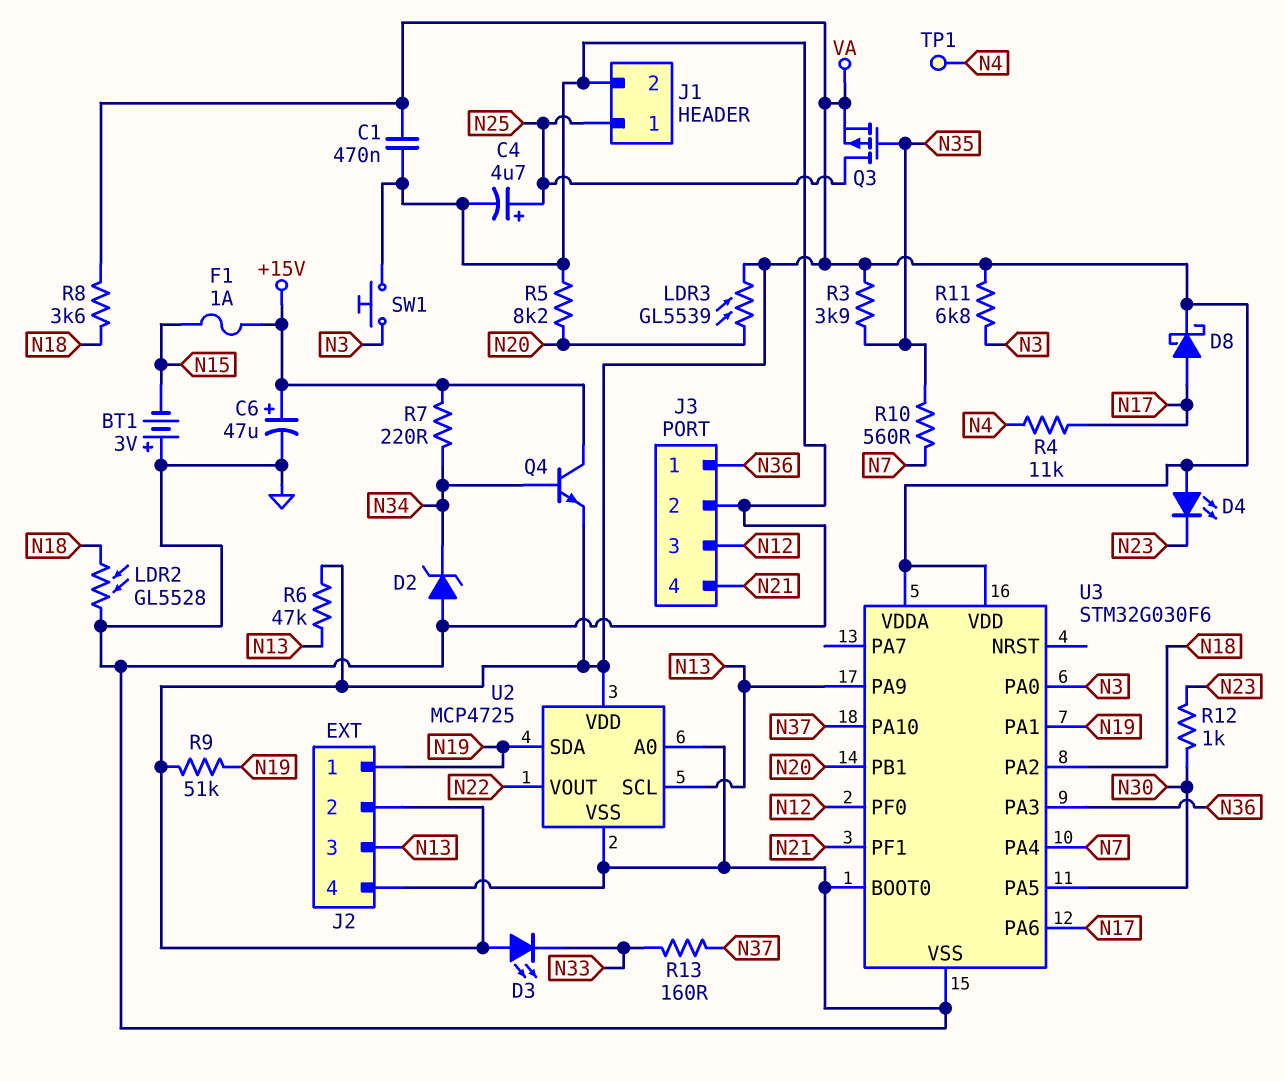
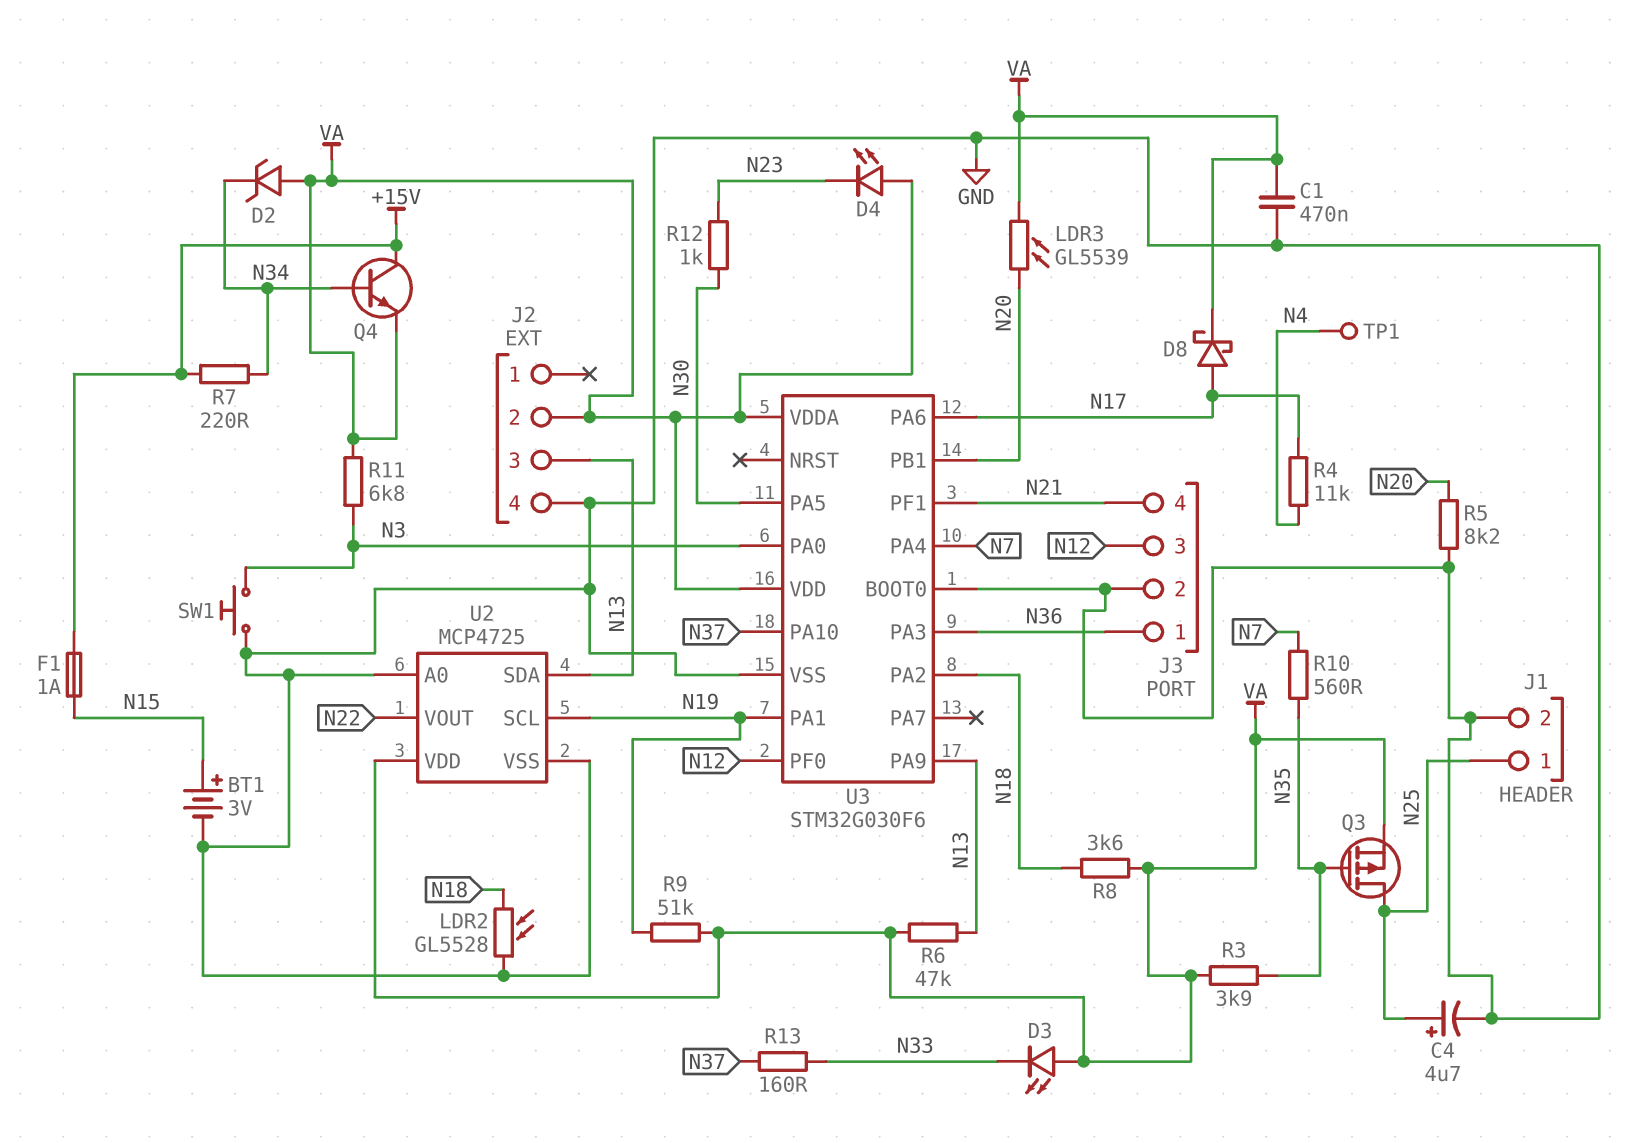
BT1: 3V (plus GND, minus N15) -> 3V (plus N15, minus GND)
C6: 47uF (plus +15V, minus GND) -> none
D2: zener (A GND, K N34) -> zener (A VA, K N34)
J2 pin 1: N19 -> none
U2 pin SCL: N13 -> N19
U2 pin SDA: N19 -> N13

